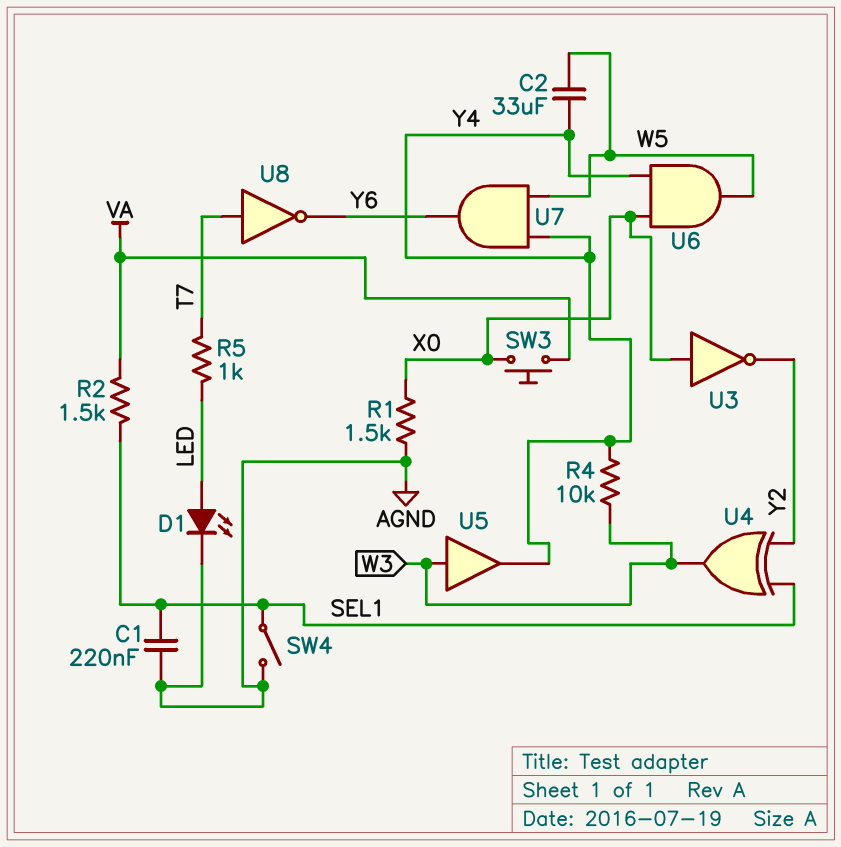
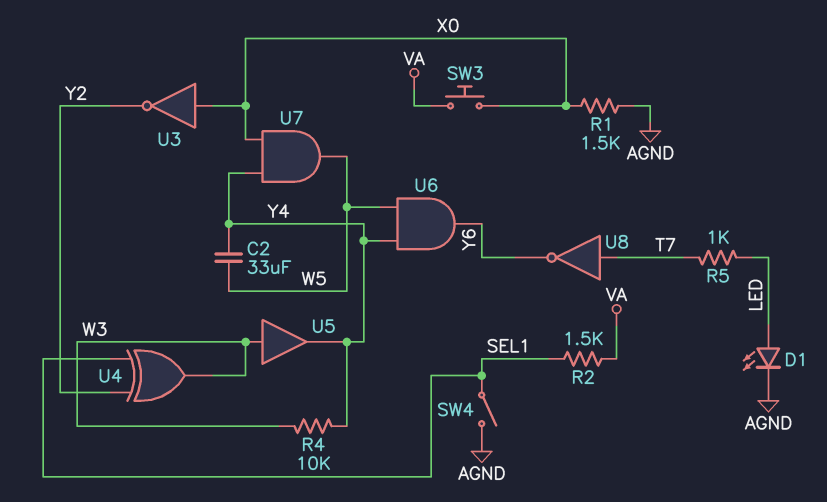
C1: 220nF (AGND, SEL1) -> none
U6: AND (in X0, in Y4, out W5) -> AND (in W5, in Y4, out Y6)
U7: AND (in W5, in Y4, out Y6) -> AND (in X0, in Y4, out W5)

